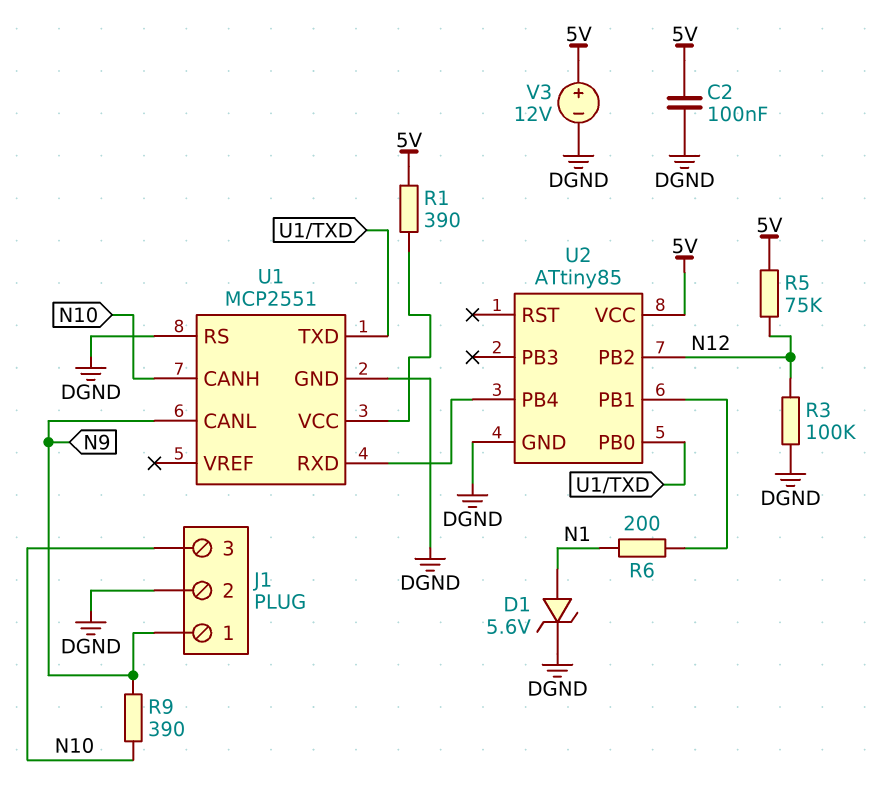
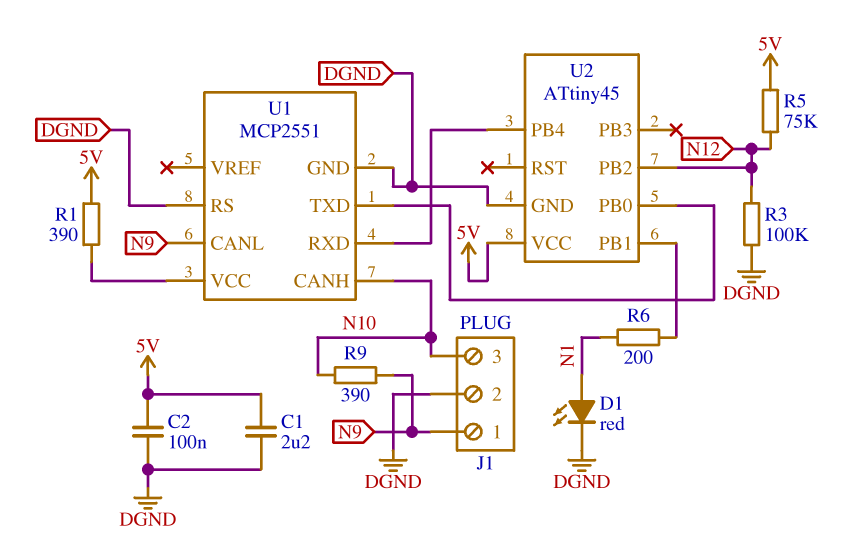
C1: none -> 2.2uF (5V, DGND)
D1: zener 5.6V (A N1, K DGND) -> LED red (A N1, K DGND)
U2: ATtiny85 -> ATtiny45
V3: 12V (plus 5V, minus DGND) -> none

